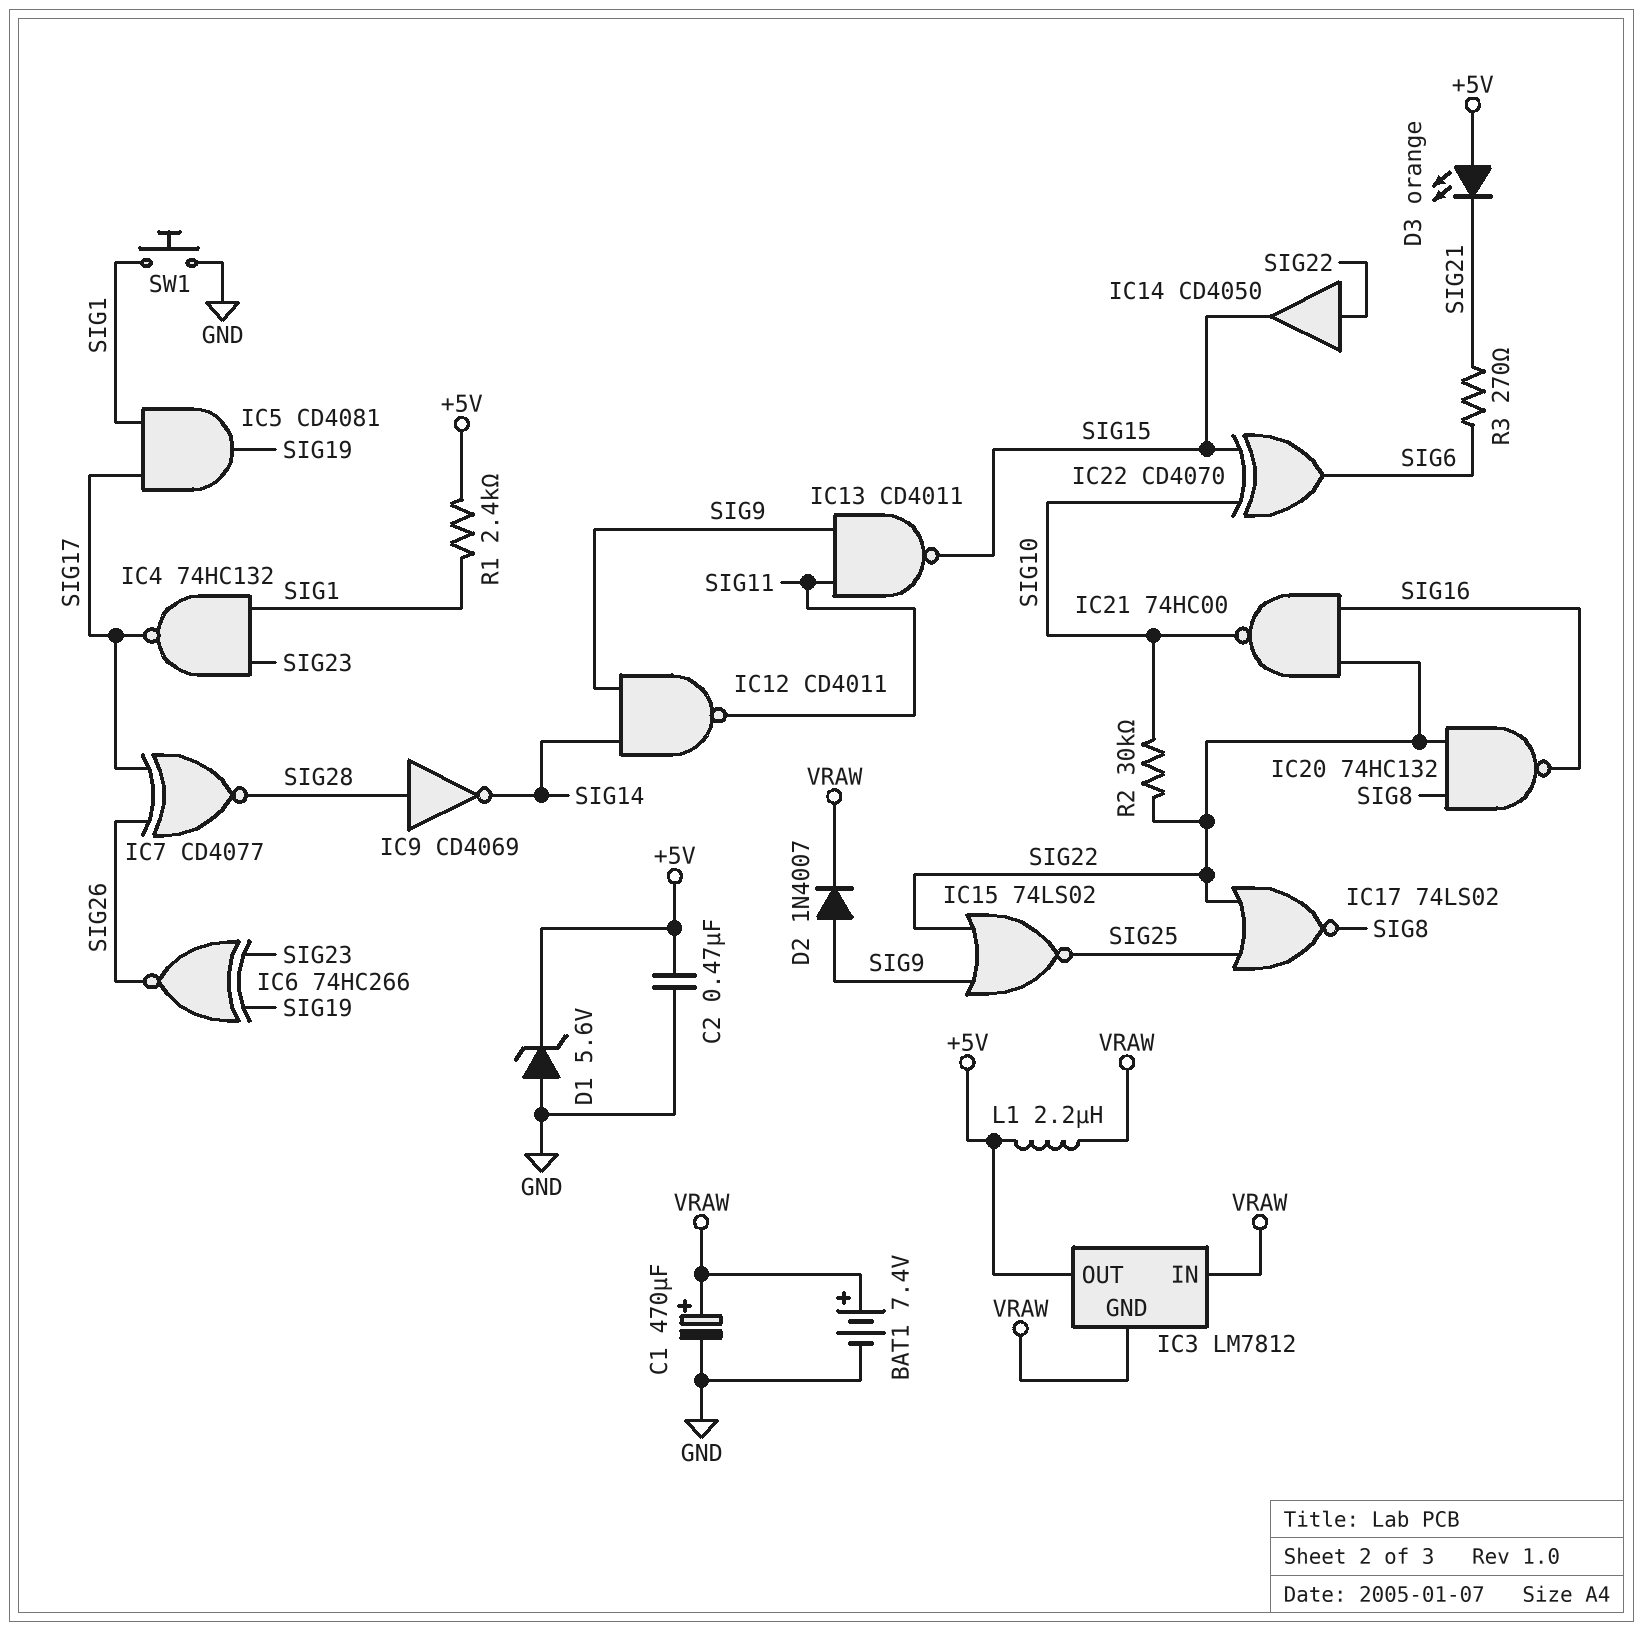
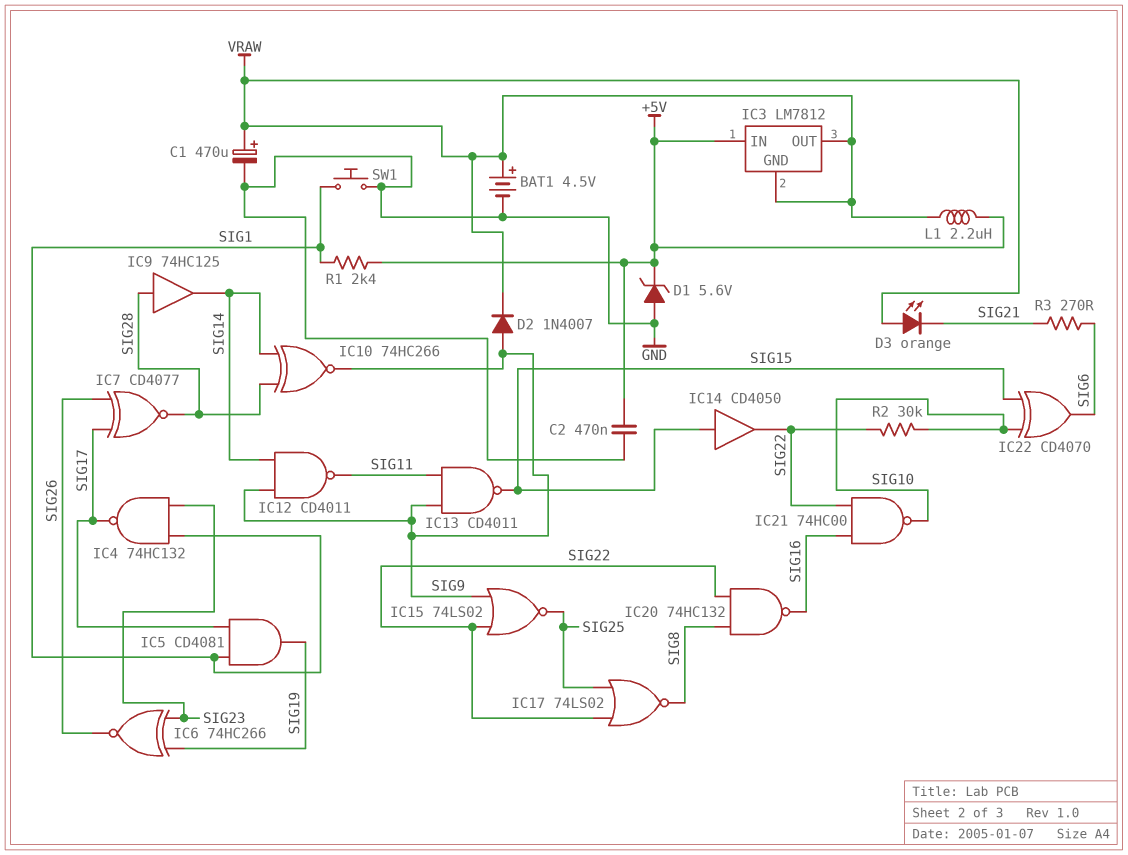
BAT1: 7.4V (plus VRAW, minus GND) -> 4.5V (plus VRAW, minus GND)
D3: LED orange (A +5V, K SIG21) -> LED orange (A VRAW, K SIG21)
IC3 pin IN: VRAW -> +5V
IC3 pin OUT: +5V -> VRAW
IC9: NOT CD4069 (in SIG28, out SIG14) -> buffer 74HC125 (in SIG28, out SIG14)
IC10: none -> XNOR 74HC266 (in SIG14, in SIG28, out SIG9)
IC14: buffer CD4050 (in SIG22, out SIG15) -> buffer CD4050 (in SIG15, out SIG22)

